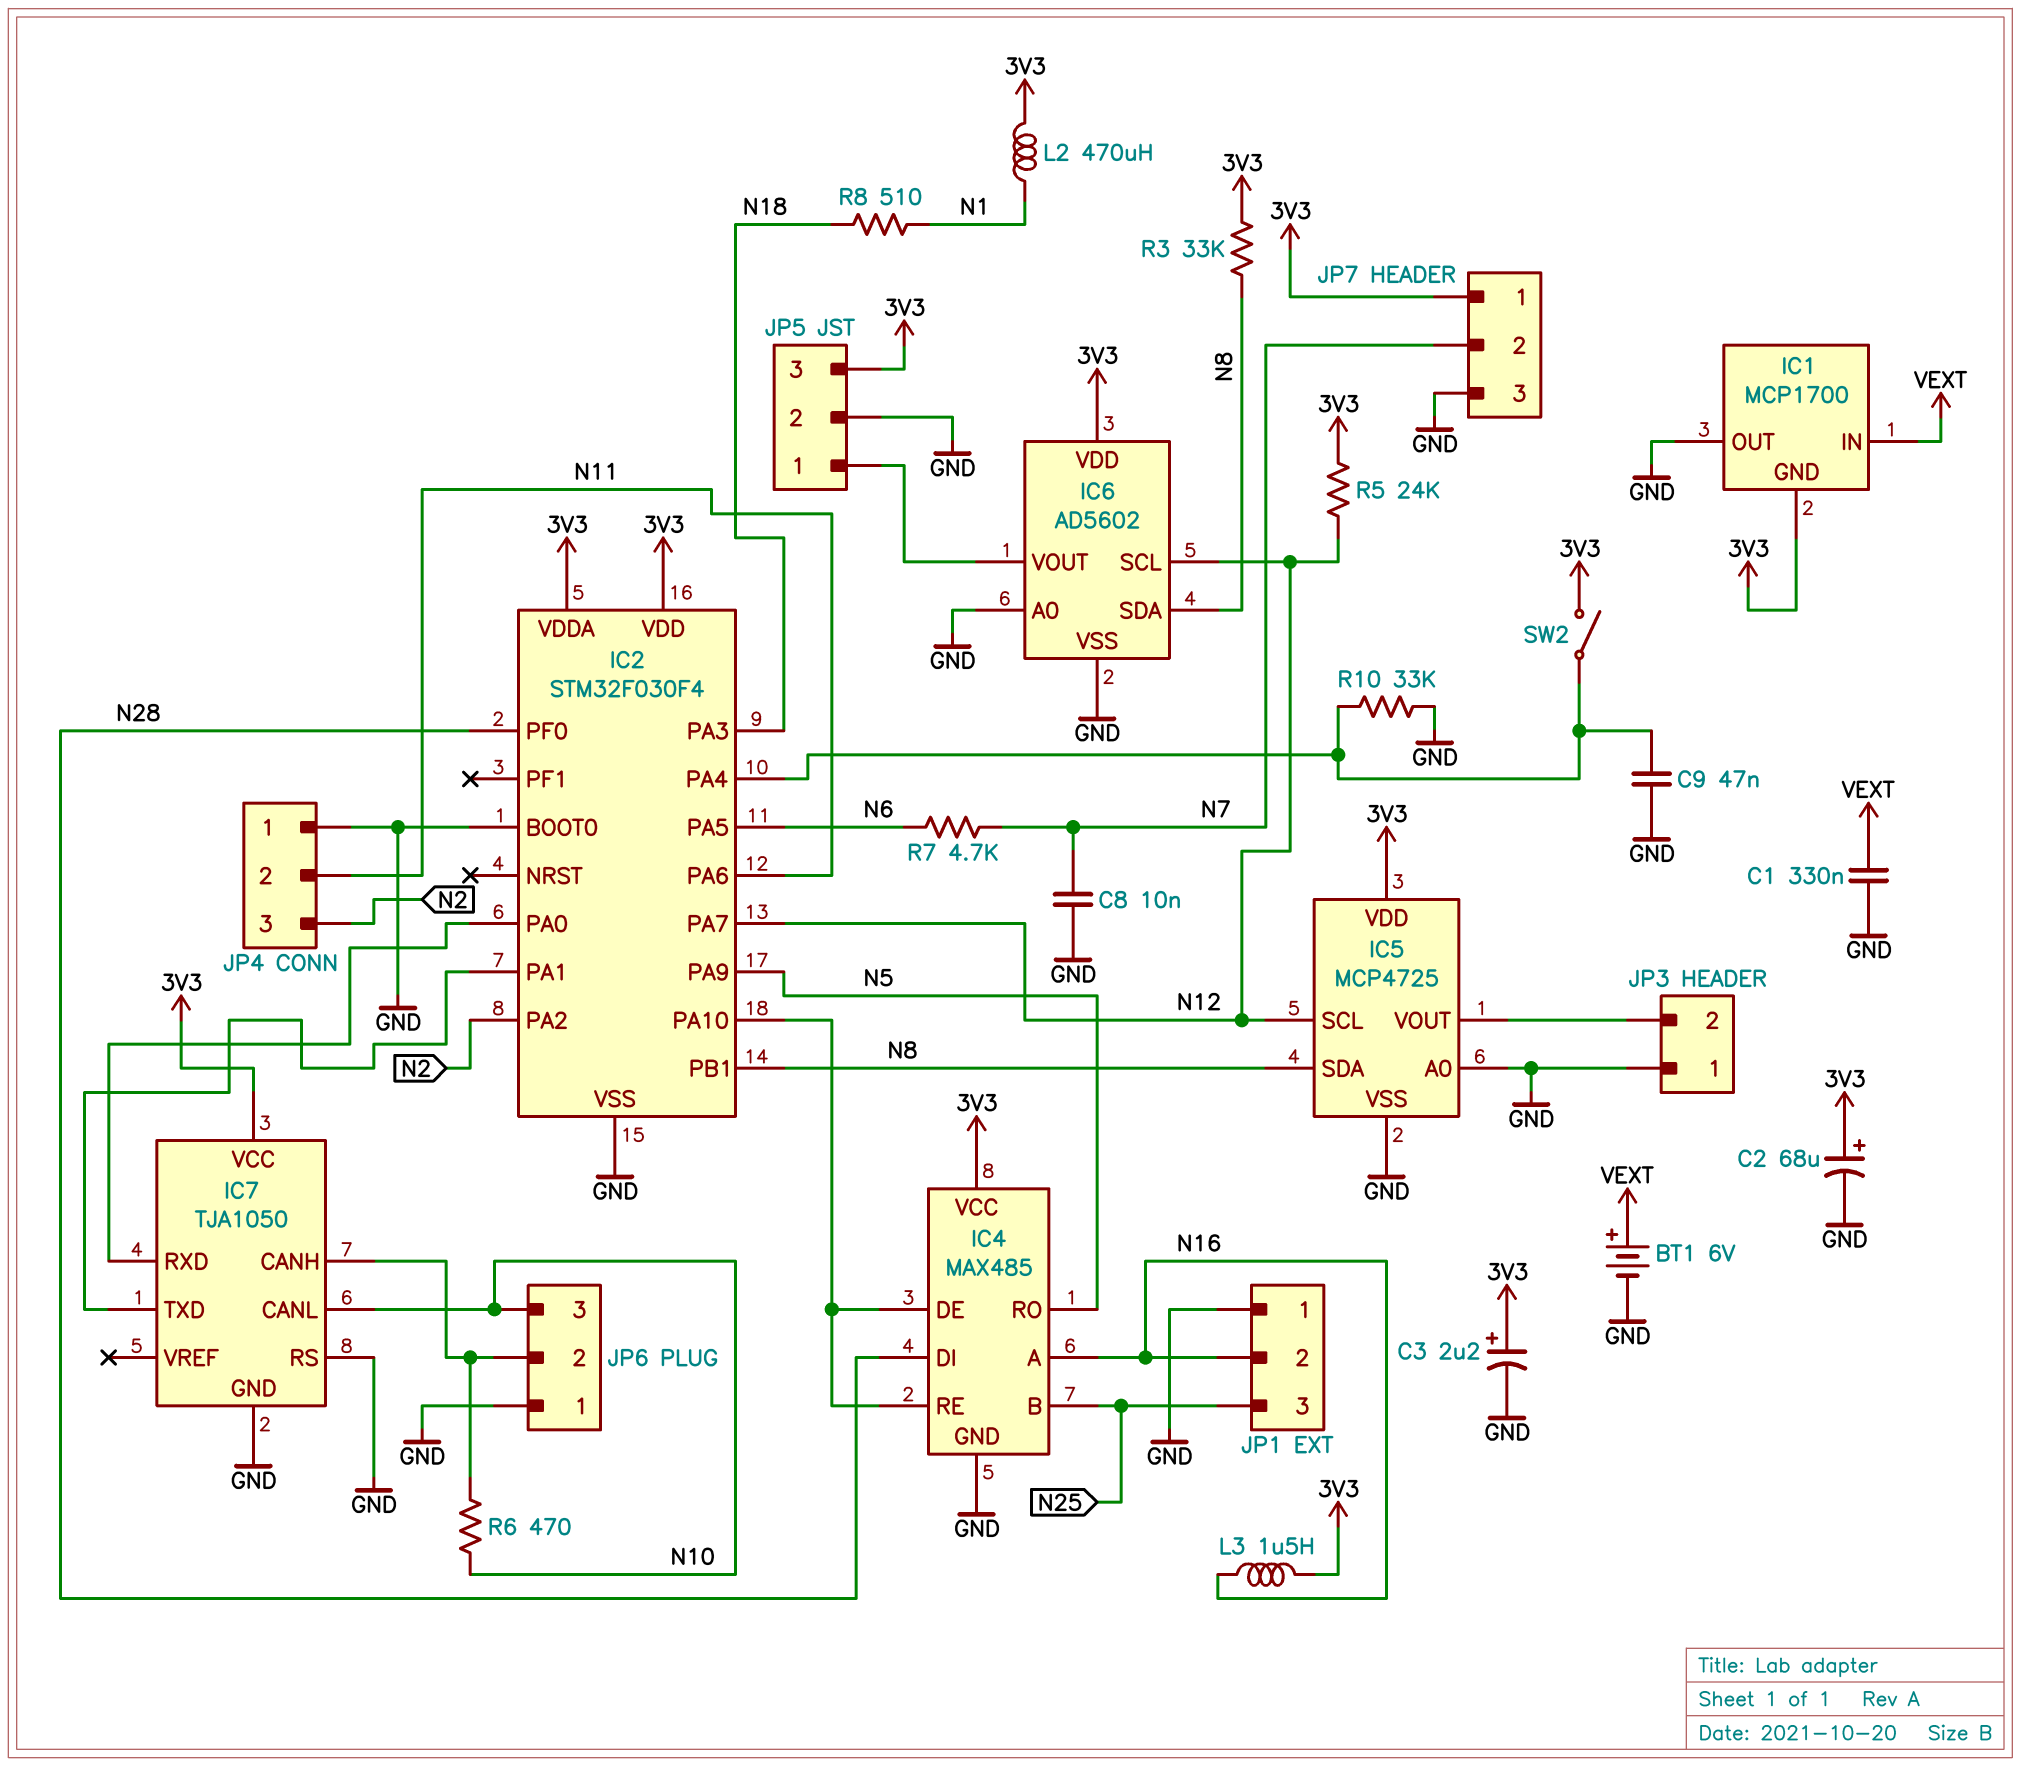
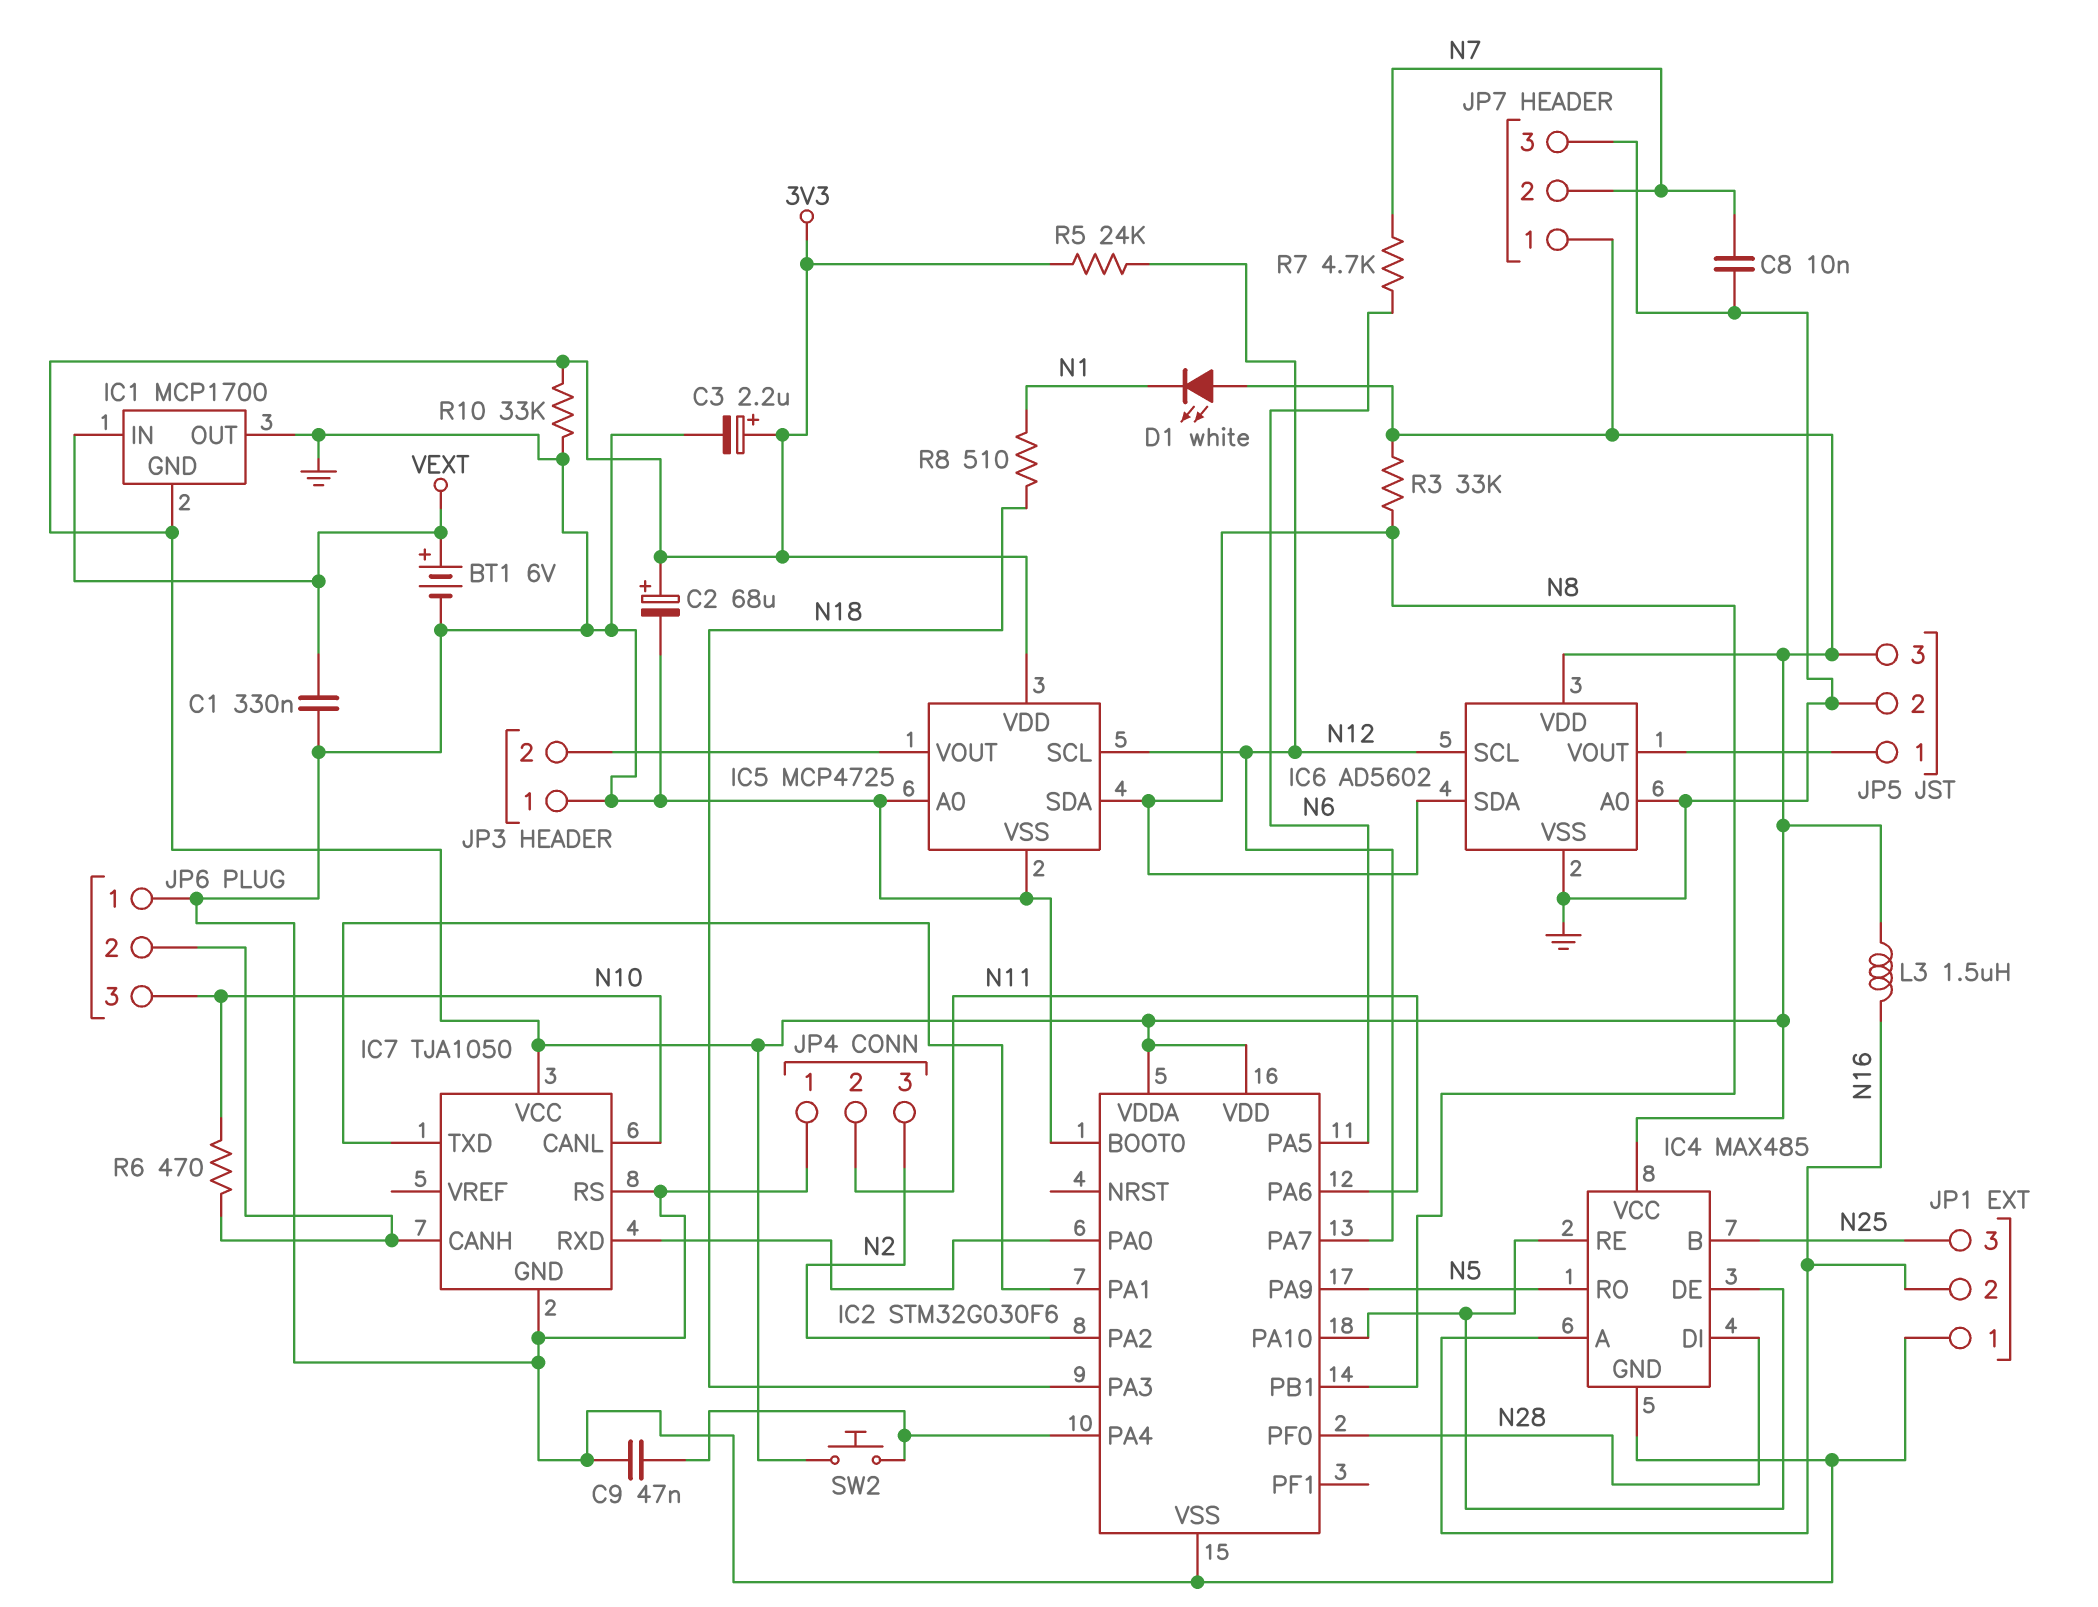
D1: none -> LED white (A 3V3, K N1)
IC2: STM32F030F4 -> STM32G030F6
L2: 470uH (3V3, N1) -> none
R10: 33k (GND, IC2/PA4) -> 33k (3V3, GND)
SW2: switch (3V3, IC2/PA4) -> button (3V3, IC2/PA4)

